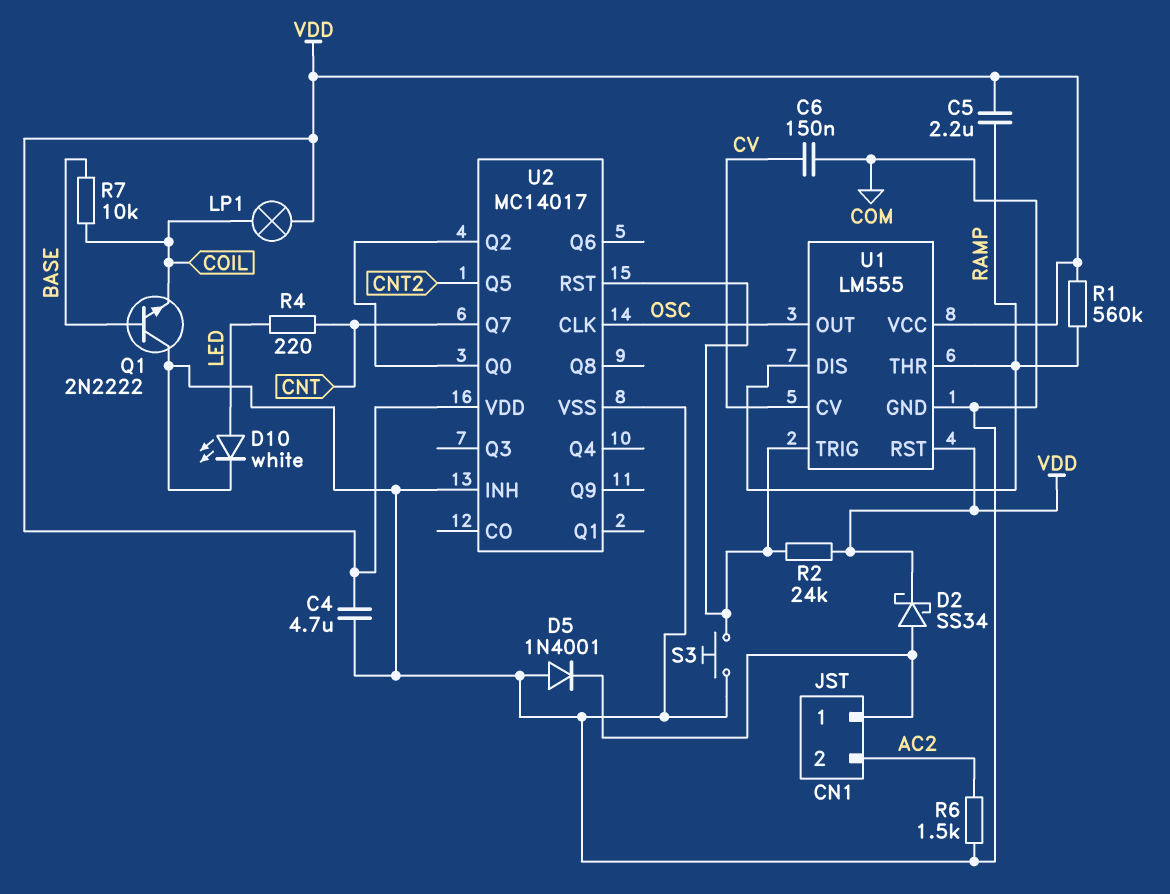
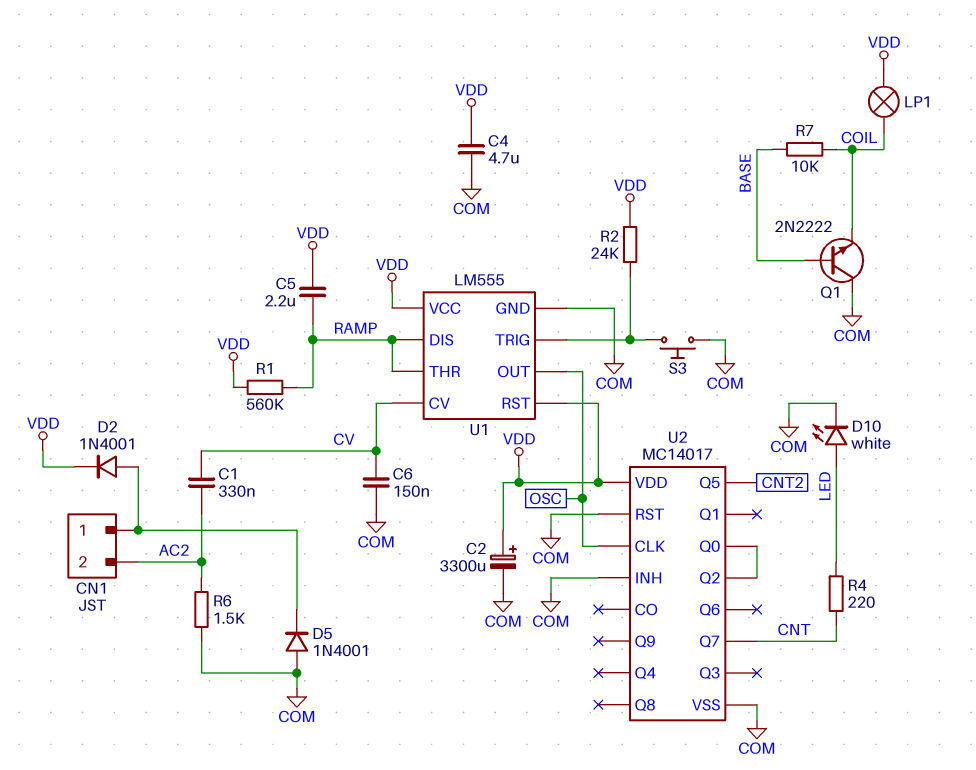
C1: none -> 330nF (AC2, CV)
C2: none -> 3300uF (plus VDD, minus COM)
D2: schottky SS34 (A CN1/1, K VDD) -> diode 1N4001 (A CN1/1, K VDD)
U2 pin RST: U1/TRIG -> COM

